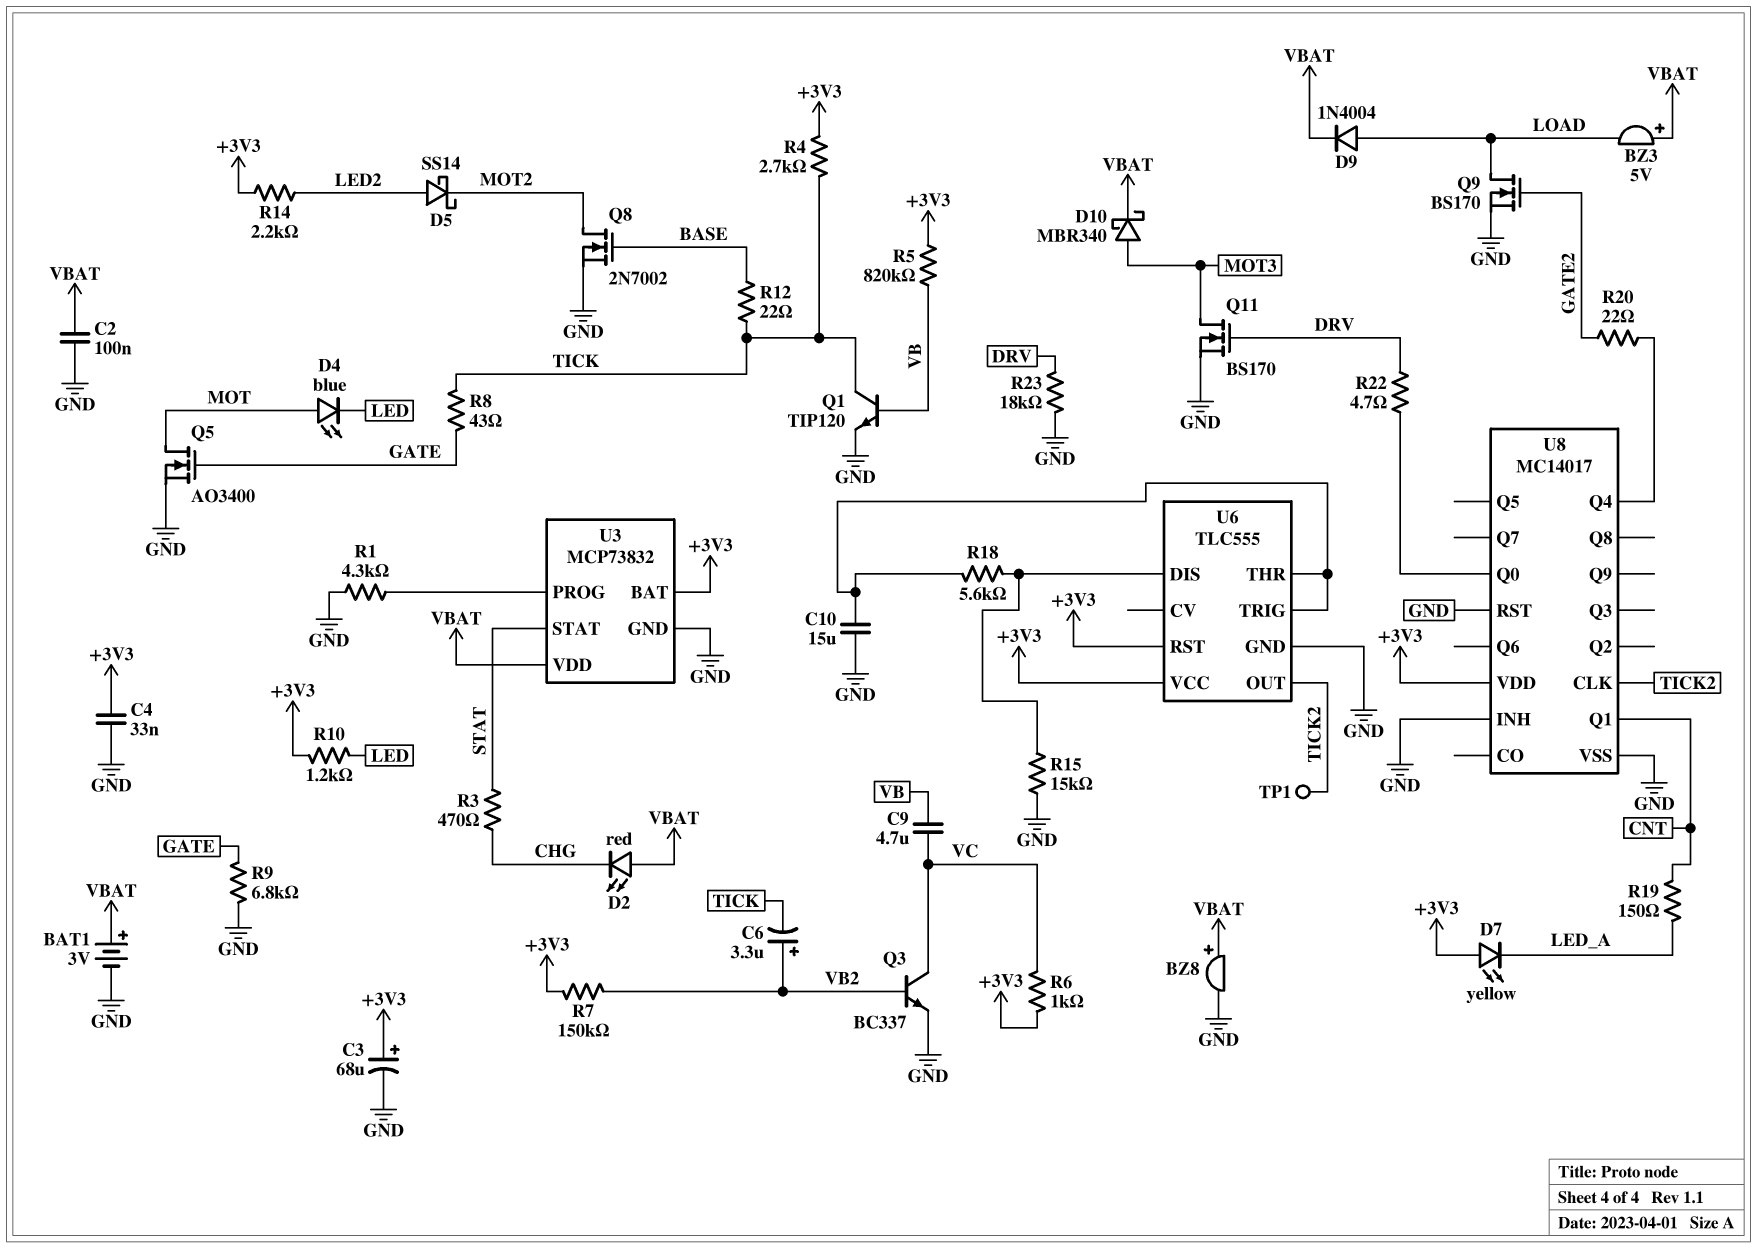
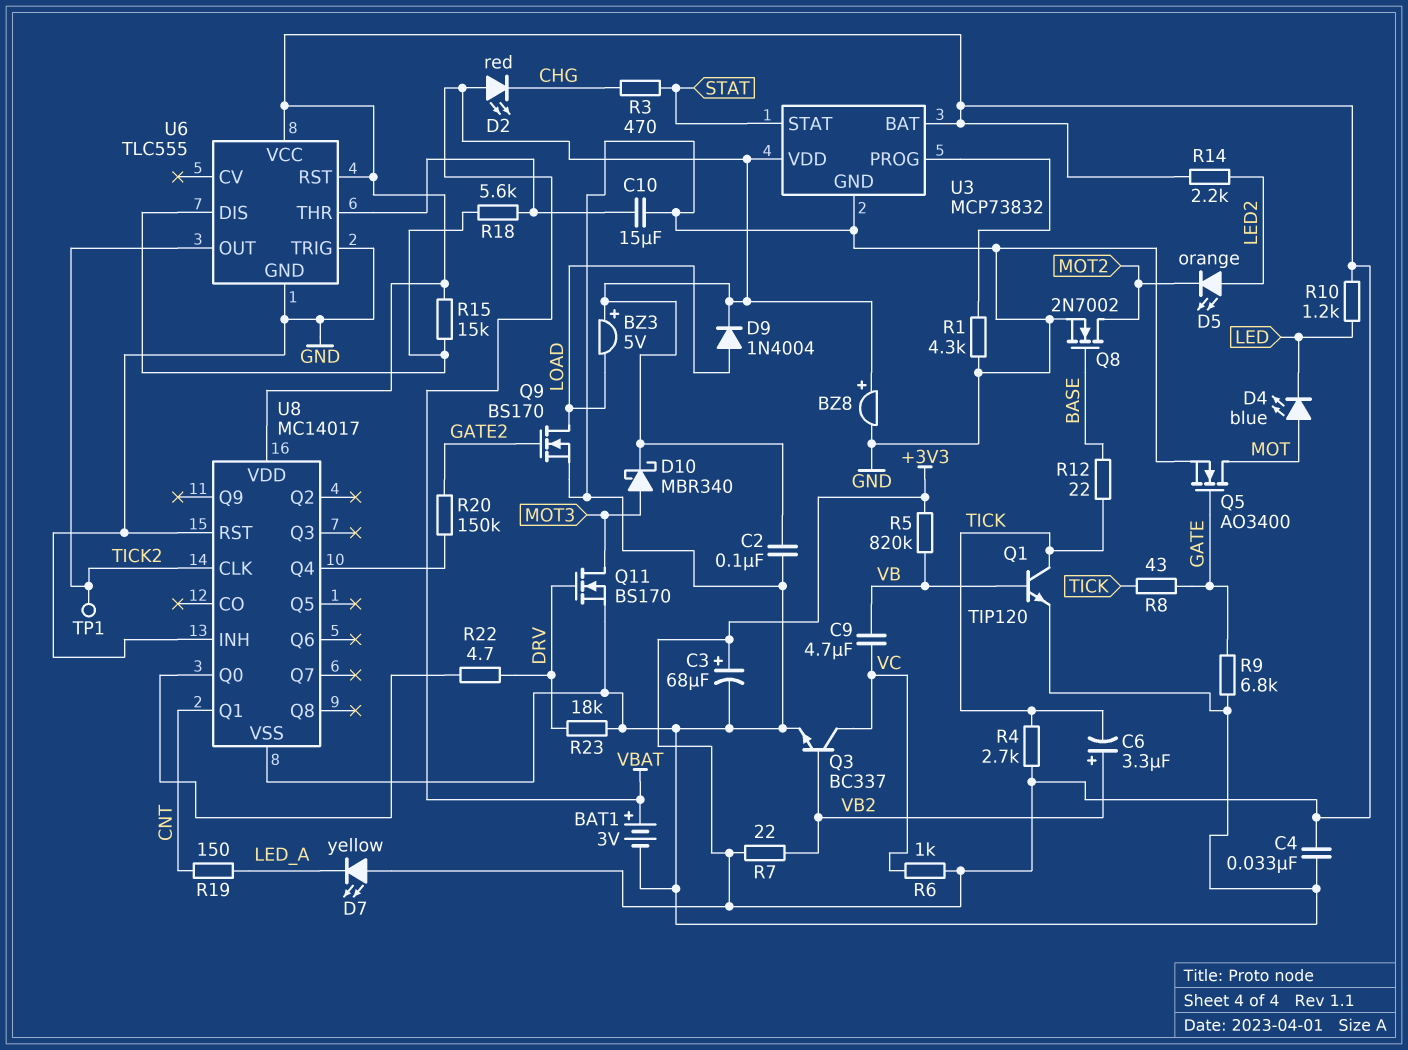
D5: schottky SS14 (A LED2, K MOT2) -> LED orange (A LED2, K MOT2)
R7: 150k (+3V3, VB2) -> 22 (+3V3, VB2)
R15: 15k (GND, U6/DIS) -> 15k (+3V3, U6/DIS)
R20: 22 (GATE2, U8/Q4) -> 150k (GATE2, U8/Q4)
U6 pin TRIG: U6/THR -> GND

